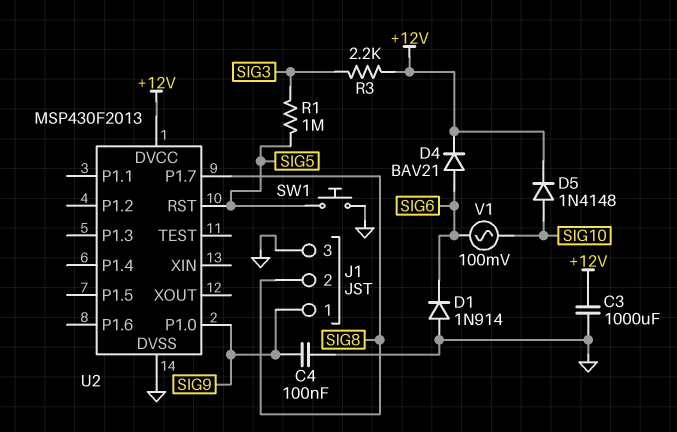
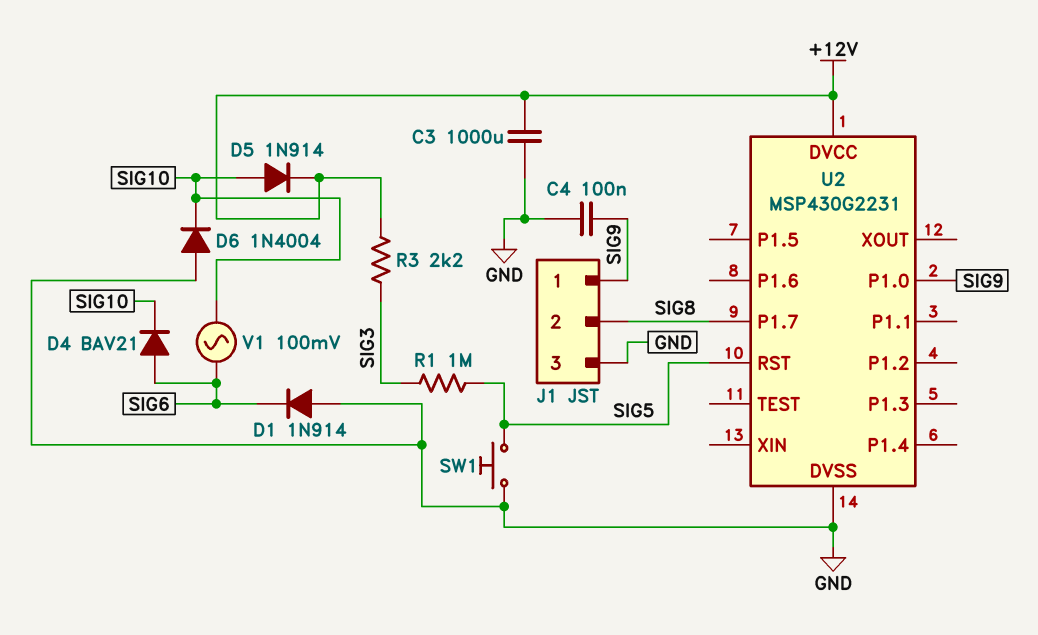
D4: diode BAV21 (A SIG6, K +12V) -> diode BAV21 (A SIG6, K SIG10)
D5: diode 1N4148 (A SIG10, K +12V) -> diode 1N914 (A SIG10, K +12V)
D6: none -> diode 1N4004 (A GND, K SIG10)
U2: MSP430F2013 -> MSP430G2231

